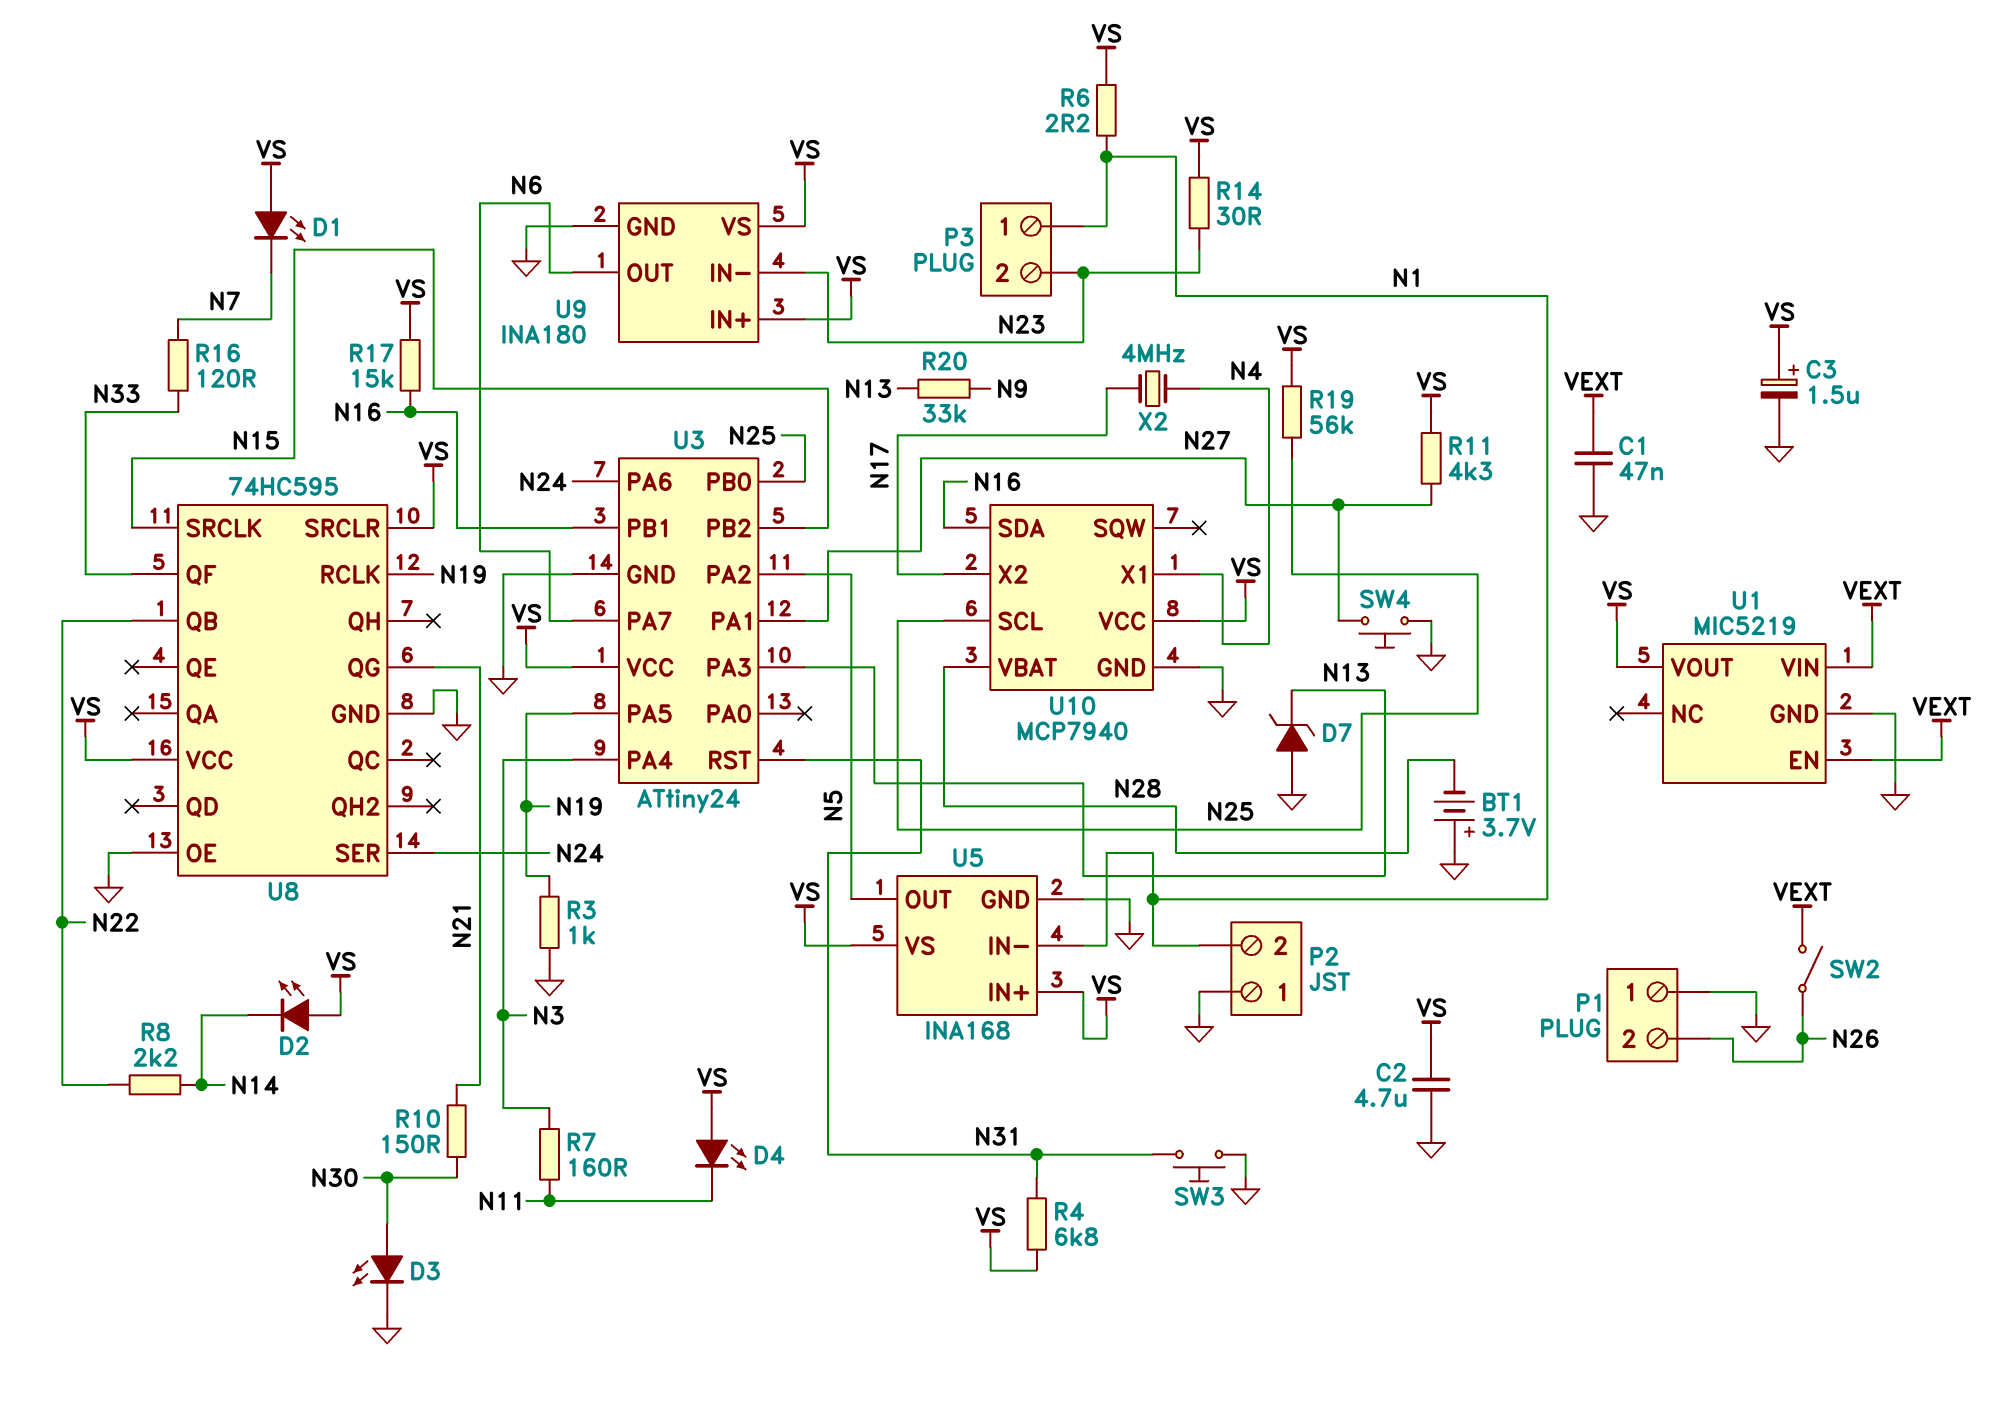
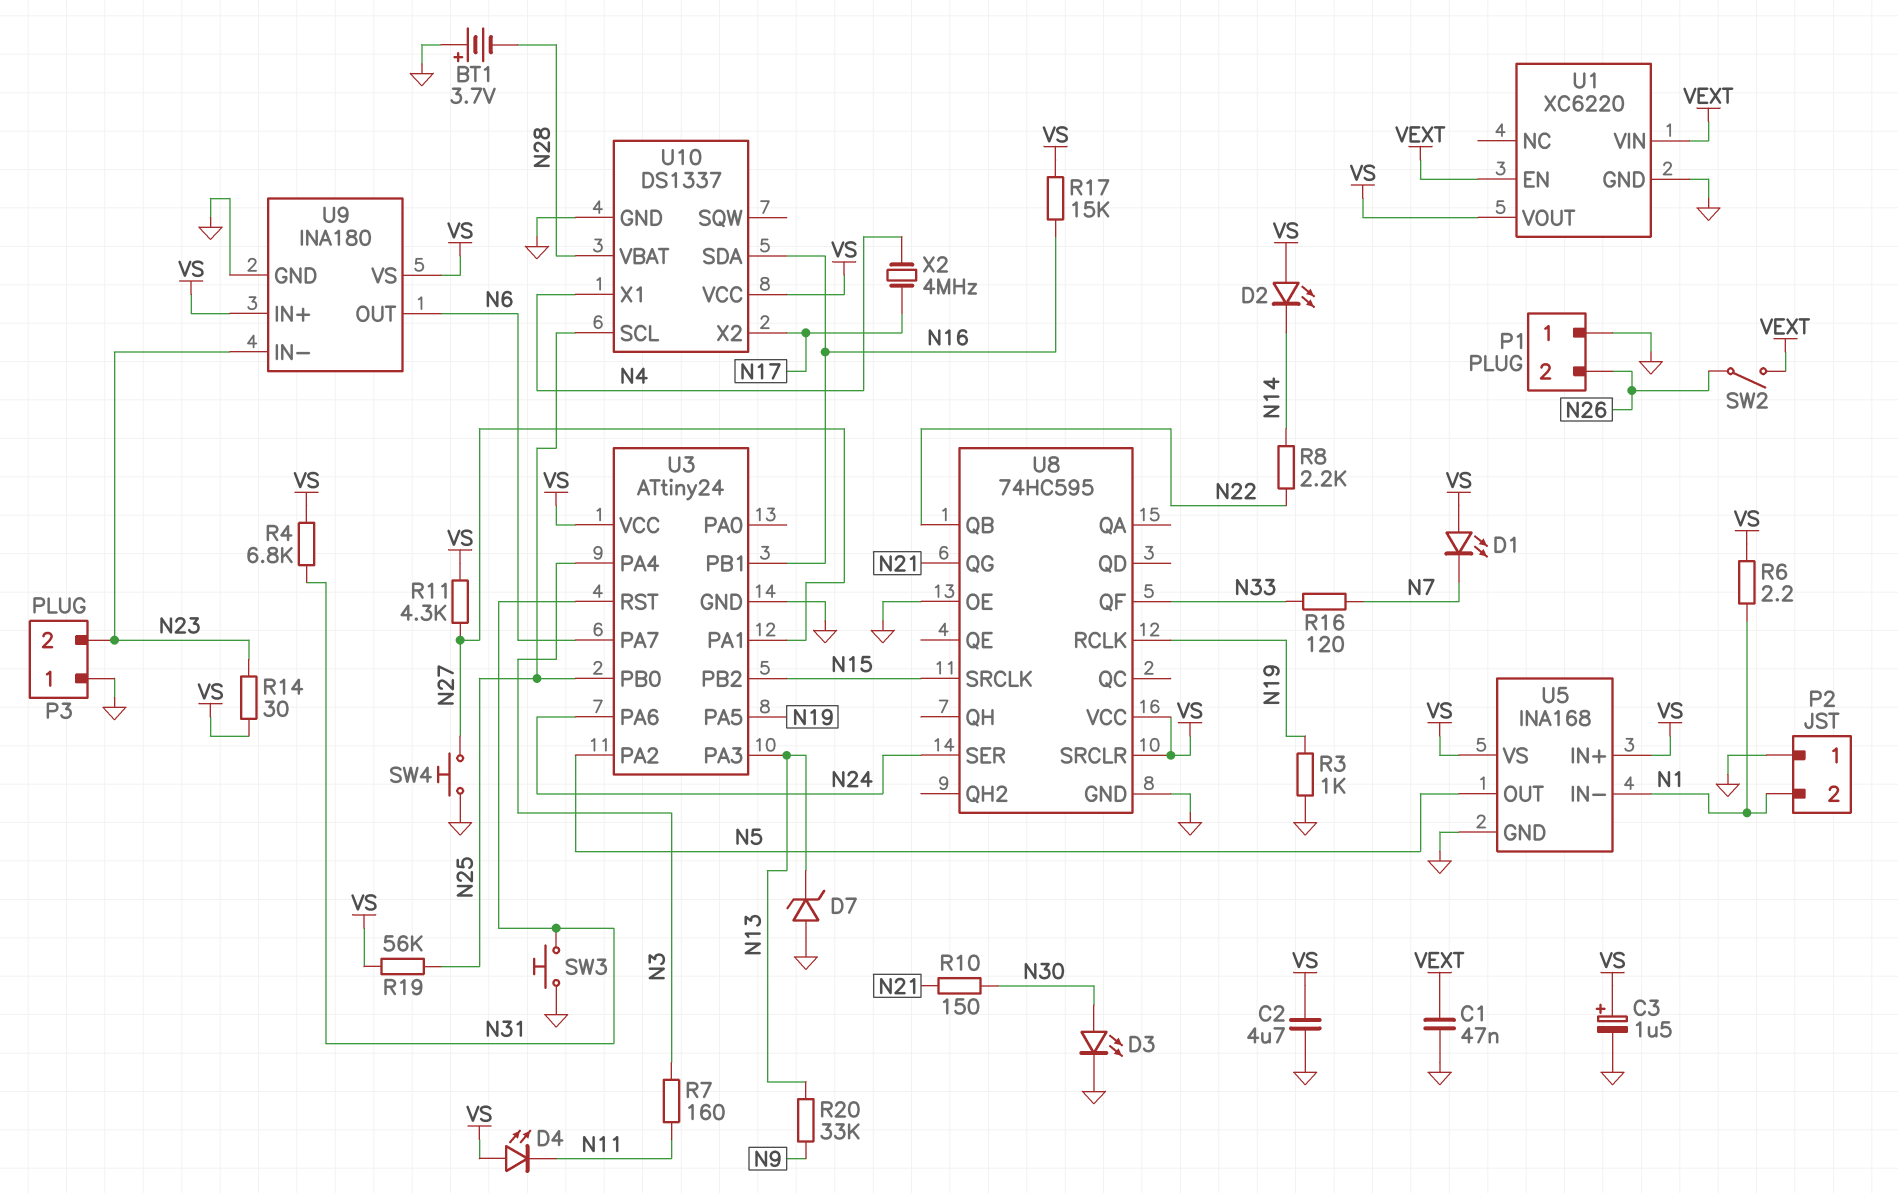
P3 pin 1: N1 -> GND
U1: MIC5219 -> XC6220
U10: MCP7940 -> DS1337

